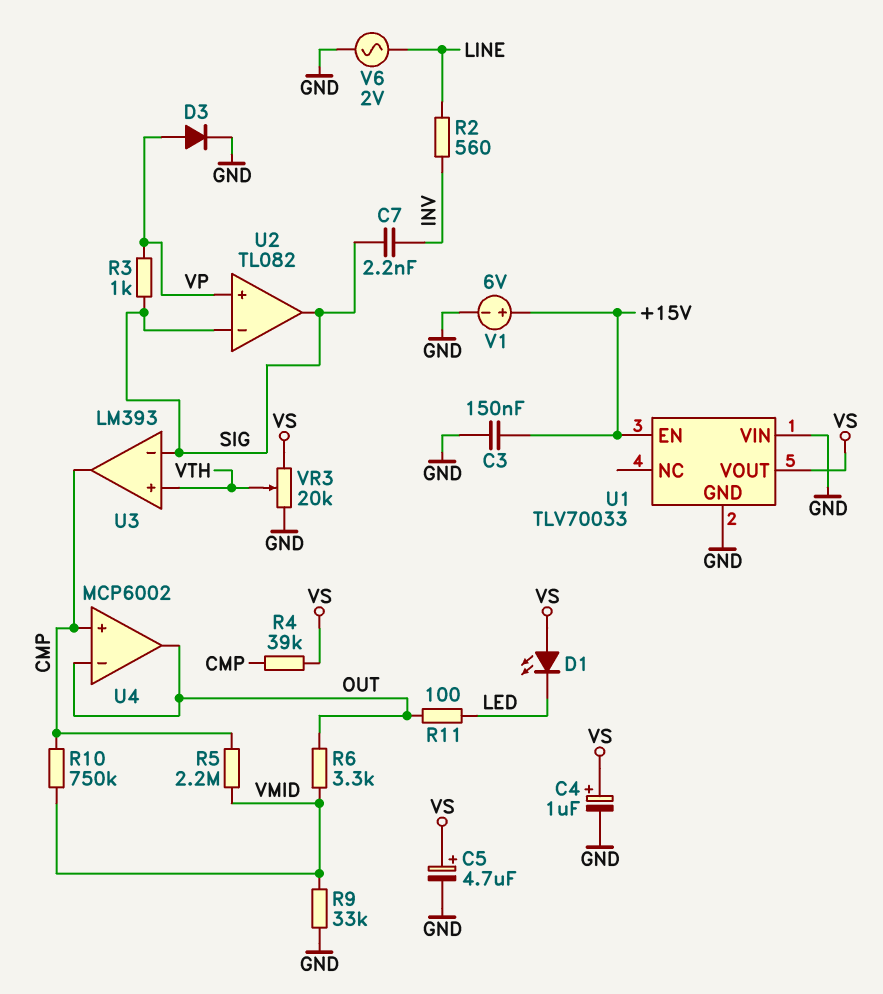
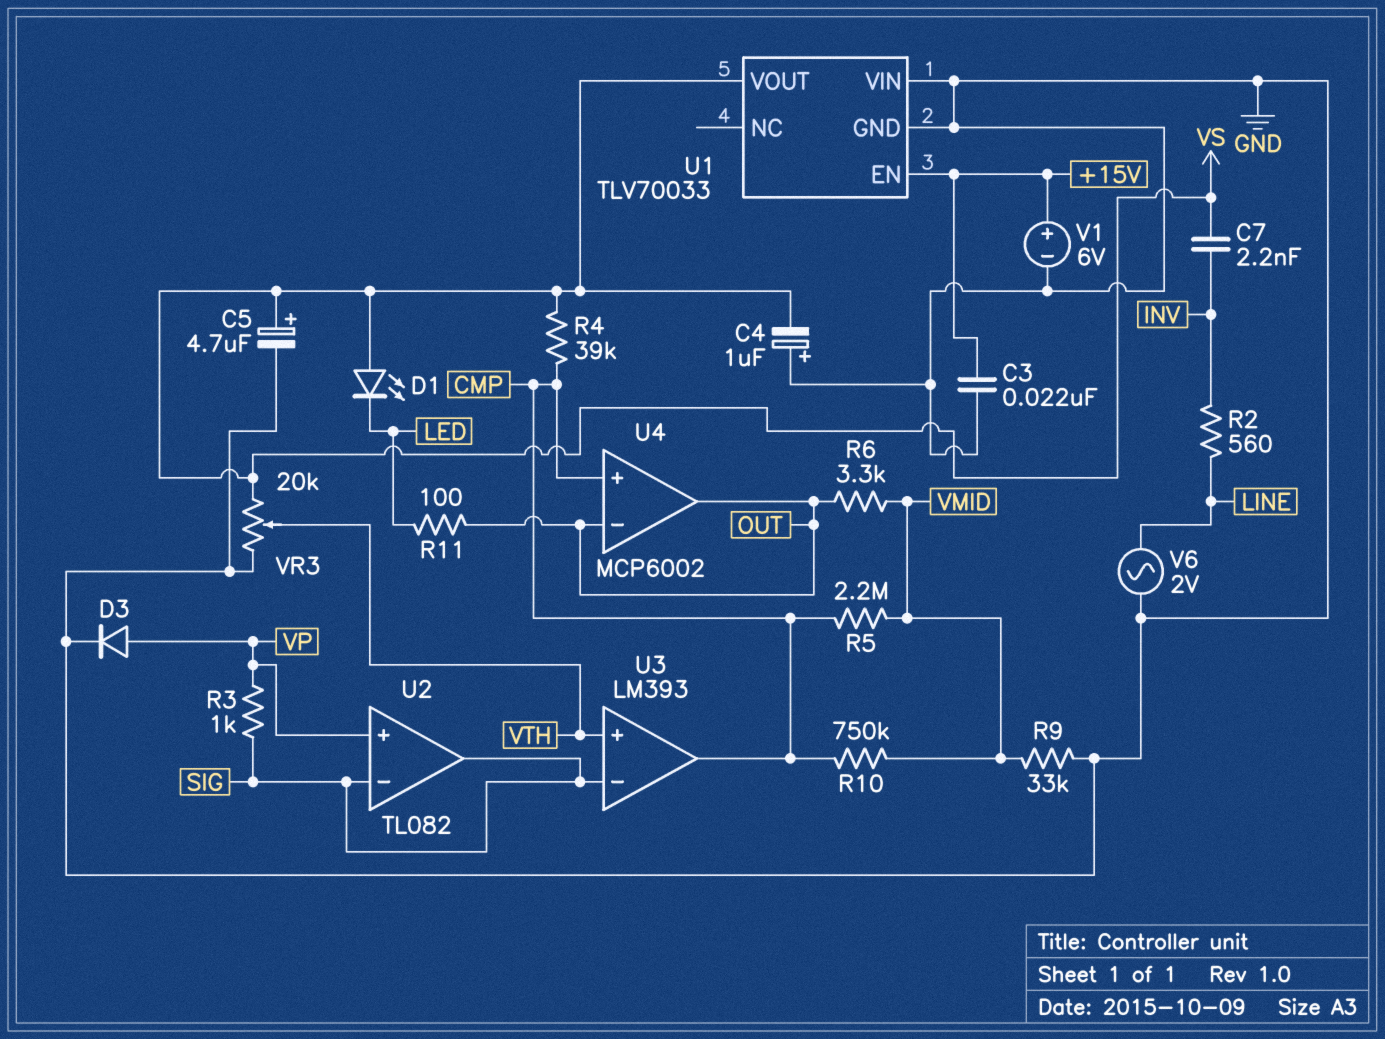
C3: 150nF (+15V, GND) -> 22nF (+15V, GND)
C4: 1uF (plus VS, minus GND) -> 1uF (plus GND, minus VS)
C7: 2.2nF (INV, SIG) -> 2.2nF (INV, VS)

